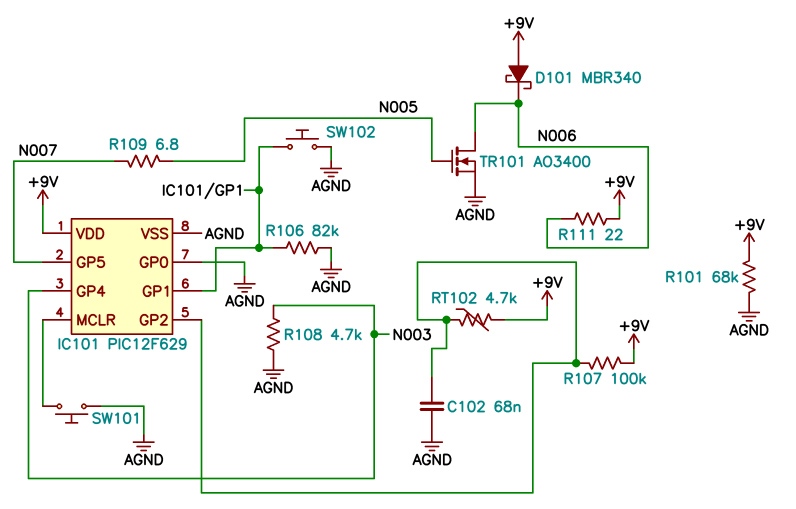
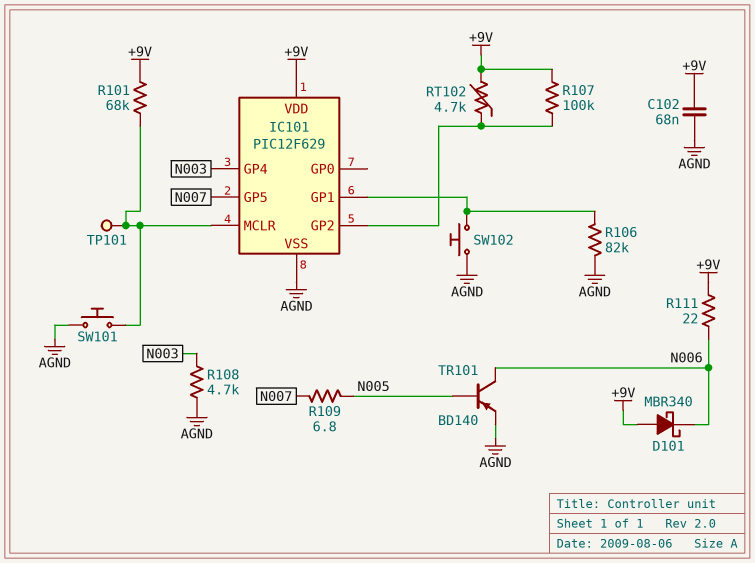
C102: 68nF (AGND, IC101/GP2) -> 68nF (+9V, AGND)
IC101 pin GP0: AGND -> none
R101: 68k (+9V, AGND) -> 68k (+9V, IC101/MCLR)
TP101: none -> test point (IC101/MCLR)
TR101: NMOS AO3400 (G N005, D N006, S AGND) -> PNP BD140 (B N005, C N006, E AGND)

